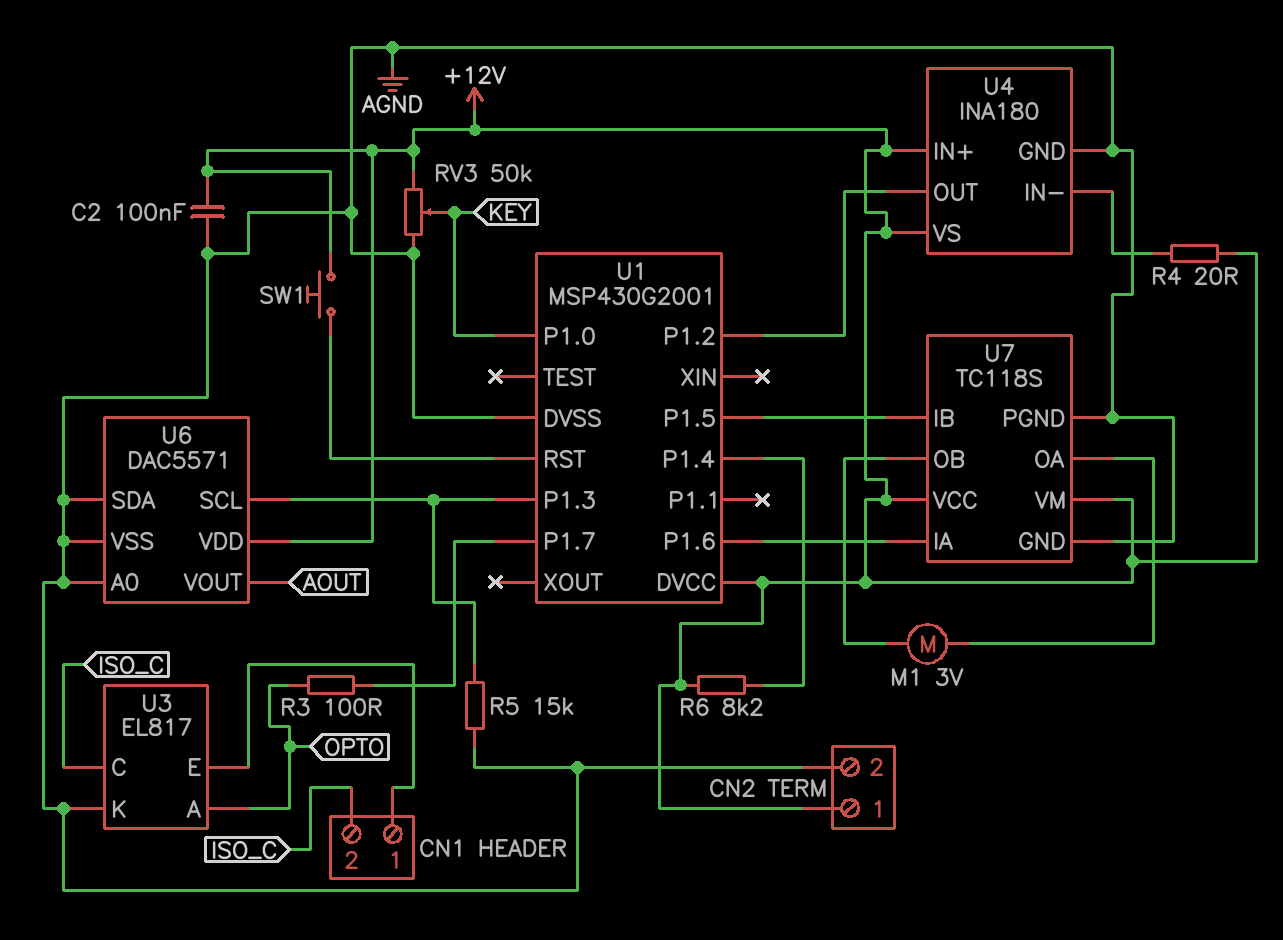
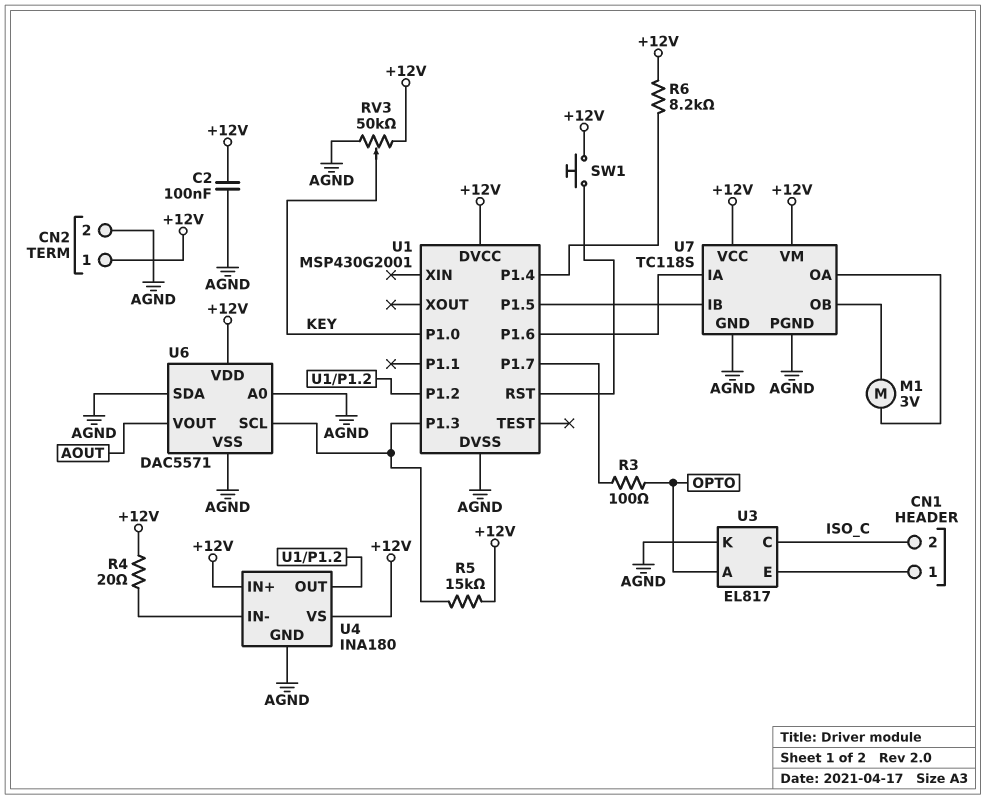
R5: 15k (AGND, U1/P1.3) -> 15k (+12V, U1/P1.3)

